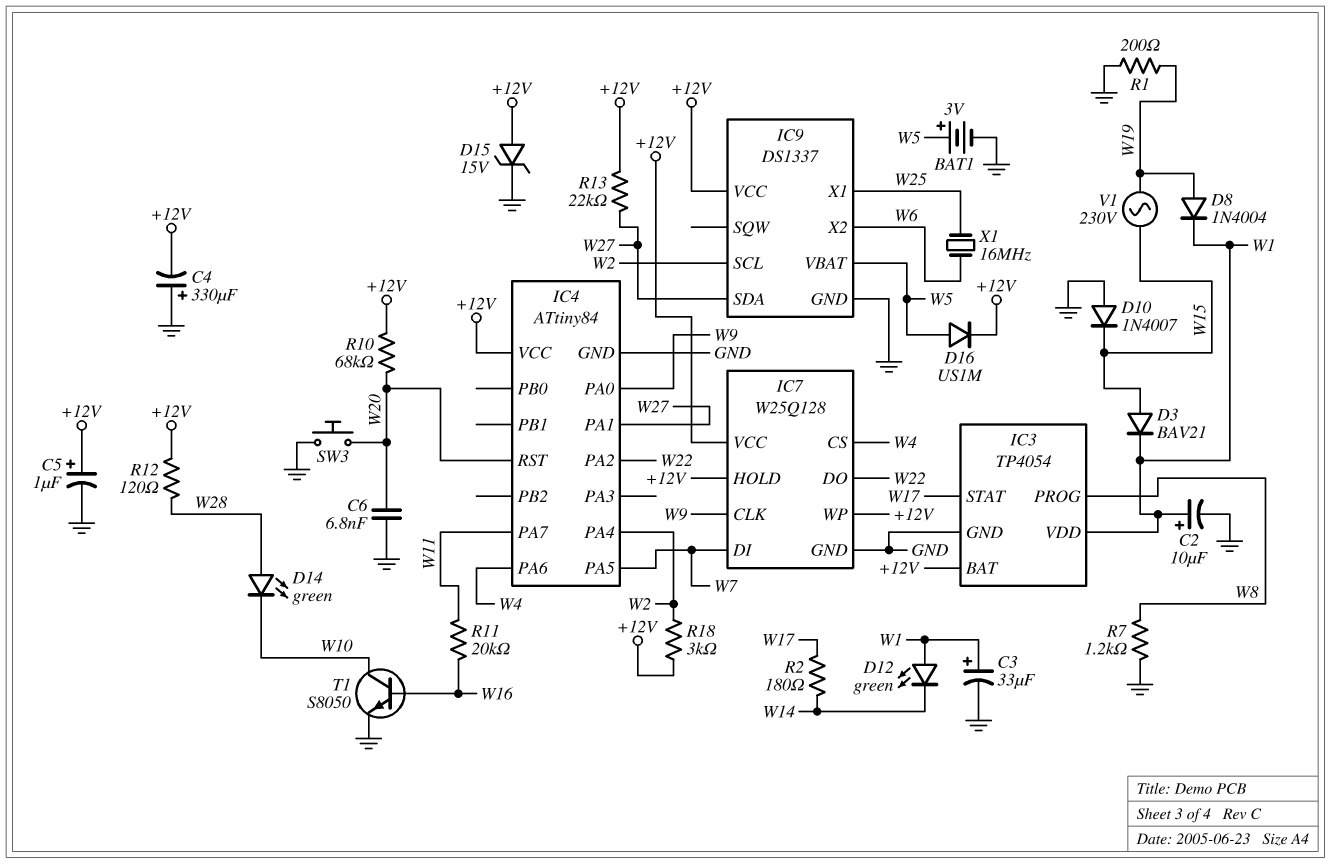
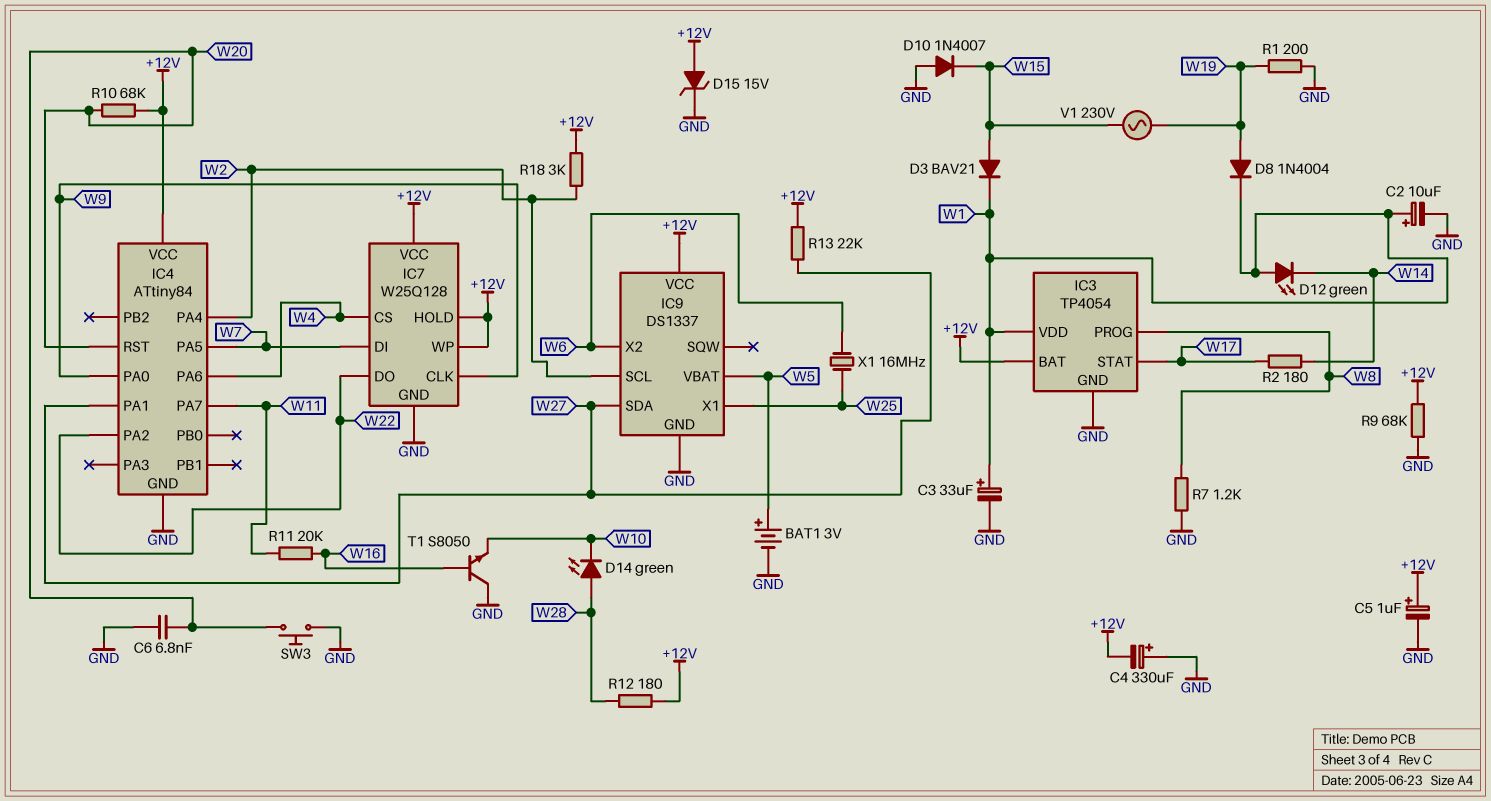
D16: diode US1M (A W5, K +12V) -> none
R9: none -> 68k (+12V, GND)
R12: 120 (+12V, W28) -> 180 (+12V, W28)
T1: NPN S8050 (B W16, C W10, E GND) -> NPN S8050 (B W16, C GND, E W10)

